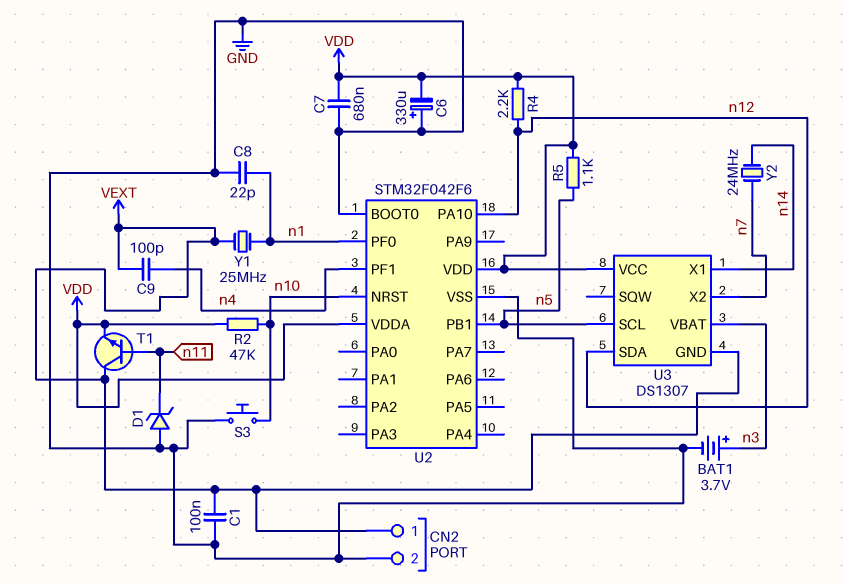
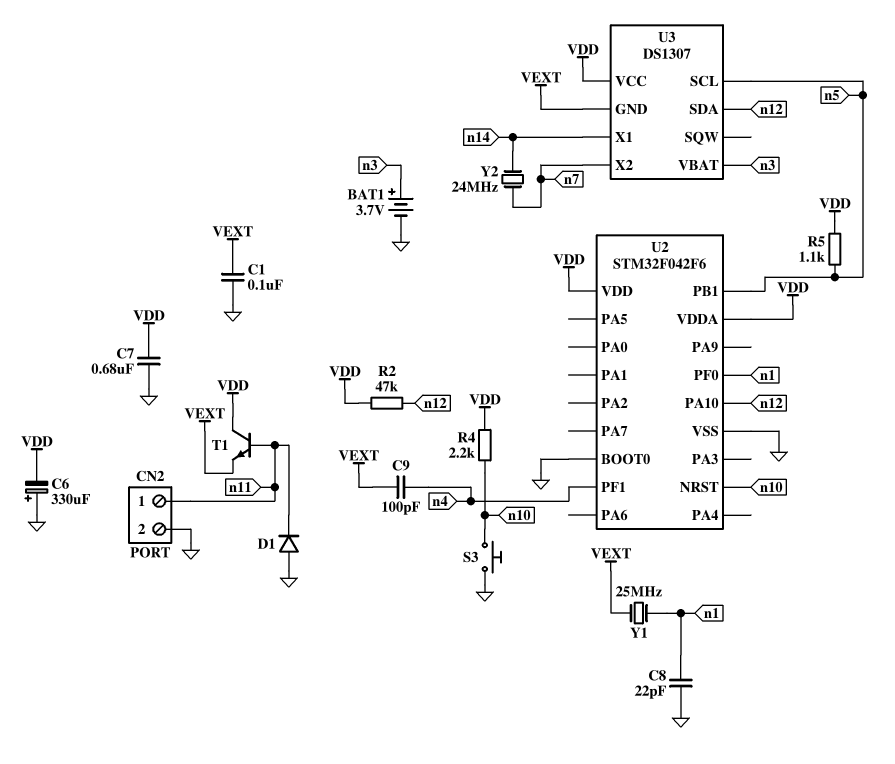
CN2 pin 1: VEXT -> n11
D1: zener (A GND, K n11) -> diode (A GND, K n11)
R2: 47k (VDD, n10) -> 47k (VDD, n12)
R4: 2.2k (VDD, n12) -> 2.2k (VDD, n10)
T1: NPN (B n11, C VEXT, E VDD) -> NPN (B n11, C VDD, E VEXT)

